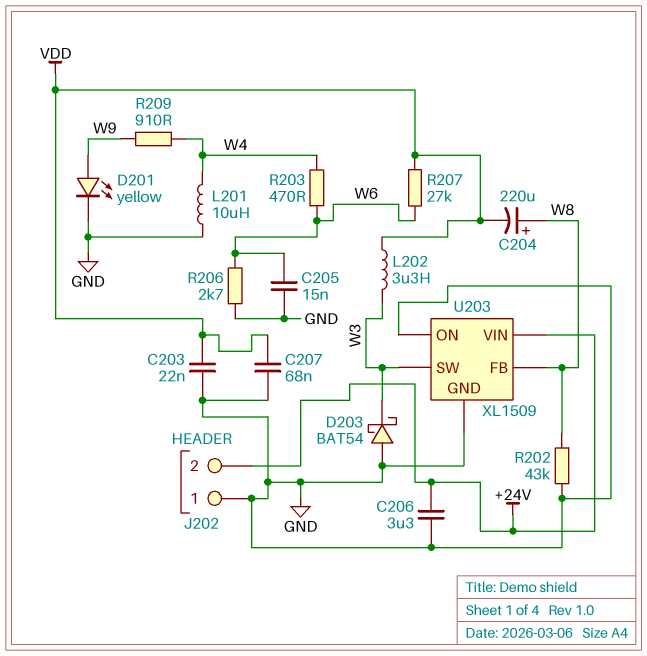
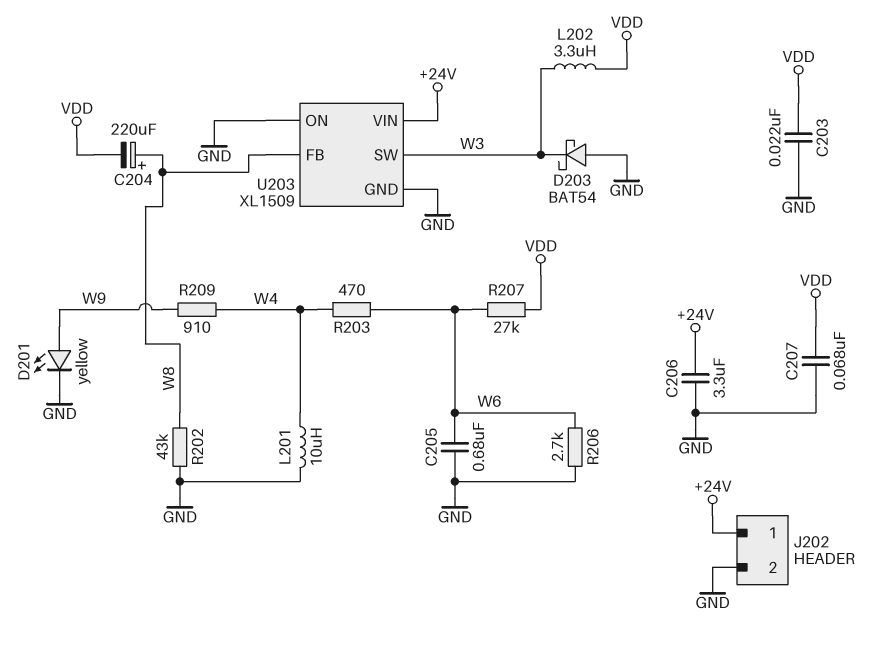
C205: 15nF (GND, W6) -> 680nF (GND, W6)
J202 pin 1: GND -> +24V
J202 pin 2: +24V -> GND

